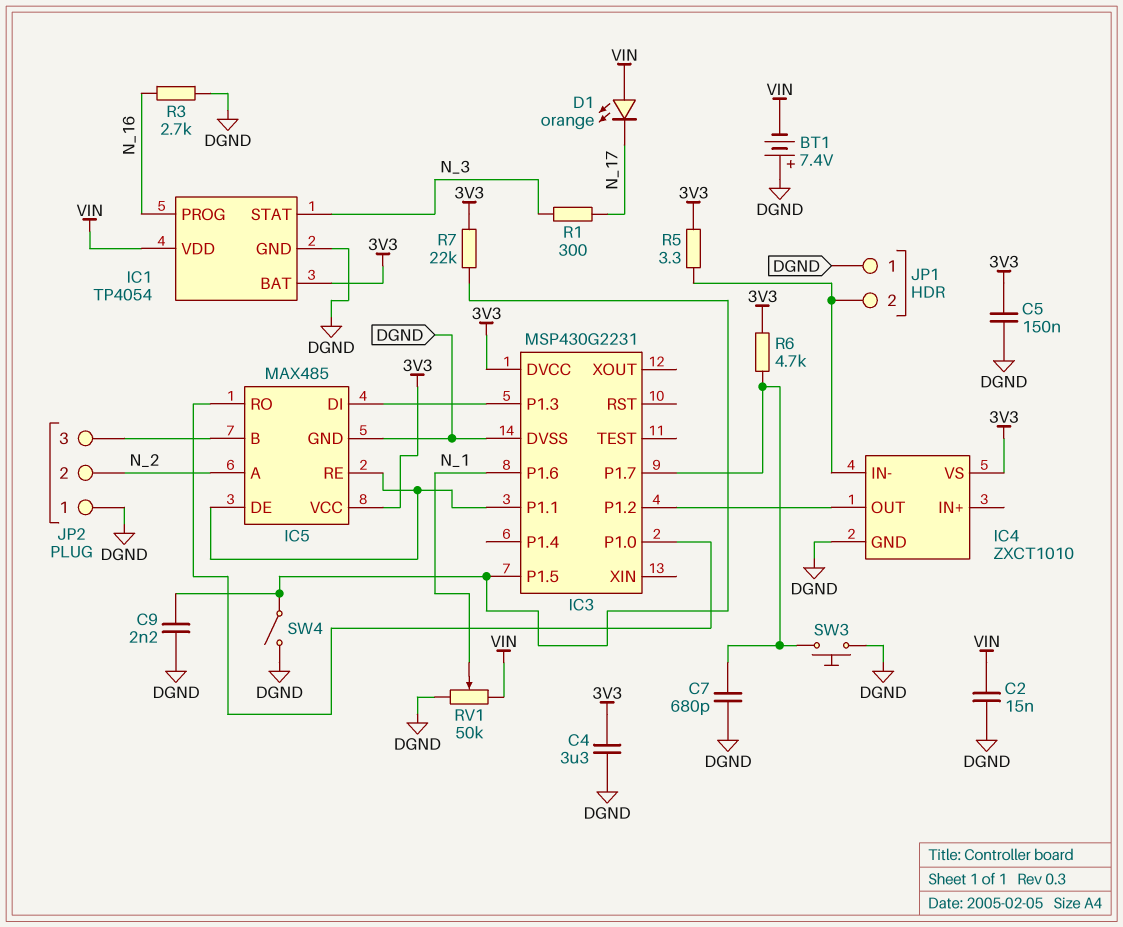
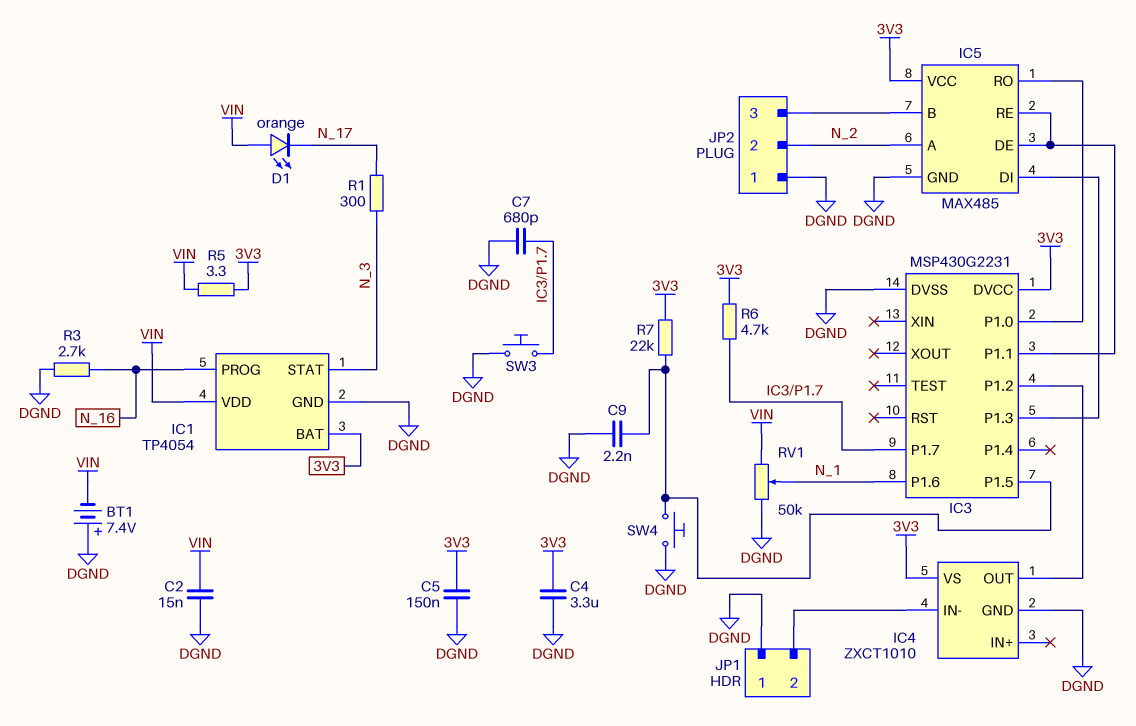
R5: 3.3 (3V3, IC4/IN-) -> 3.3 (3V3, VIN)
SW4: switch (DGND, IC3/P1.5) -> button (DGND, IC3/P1.5)

